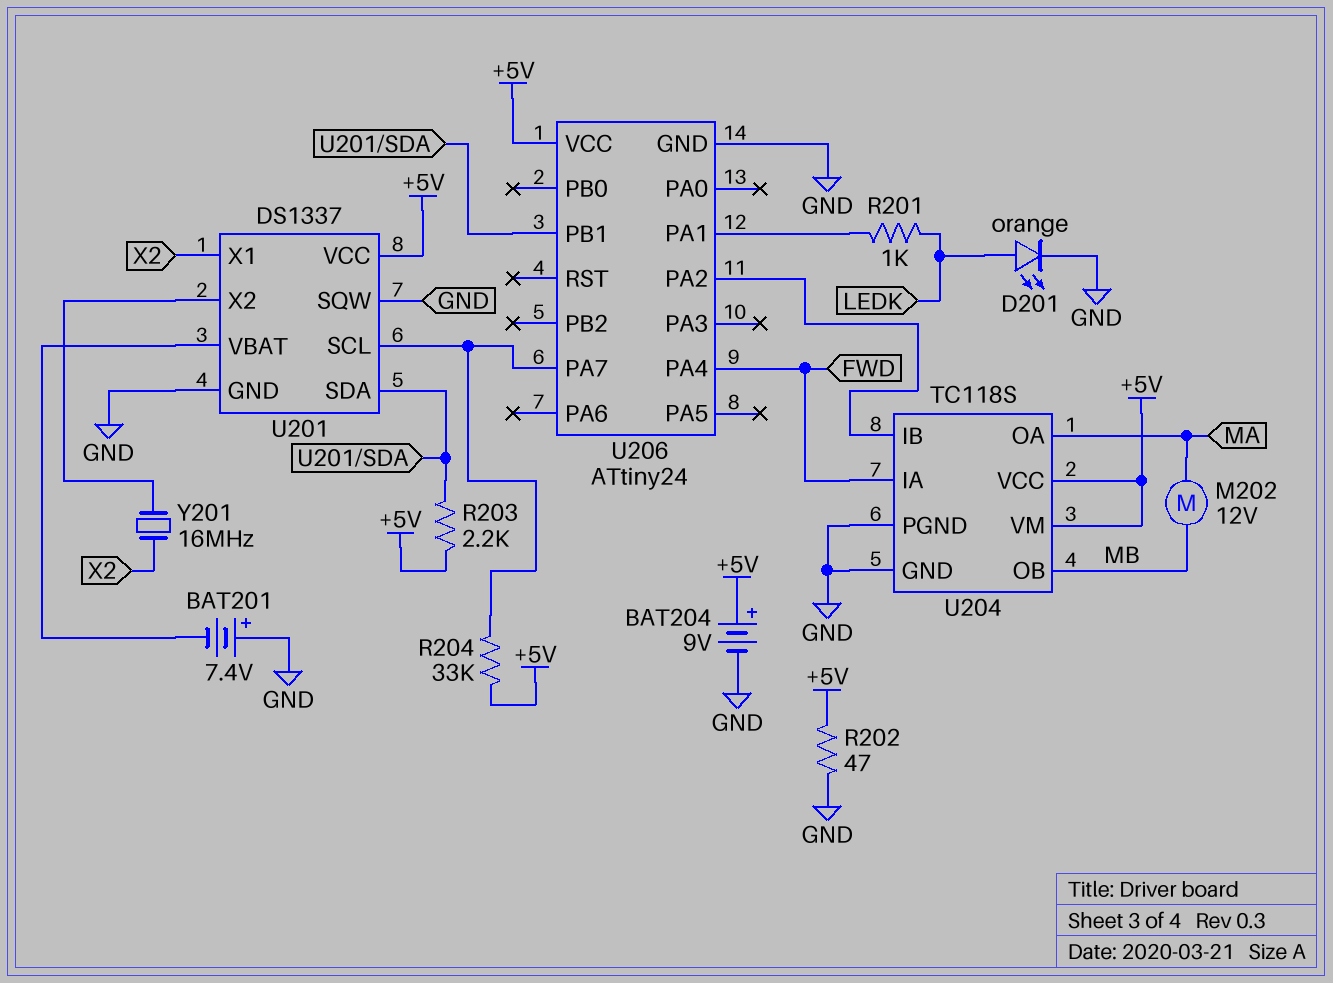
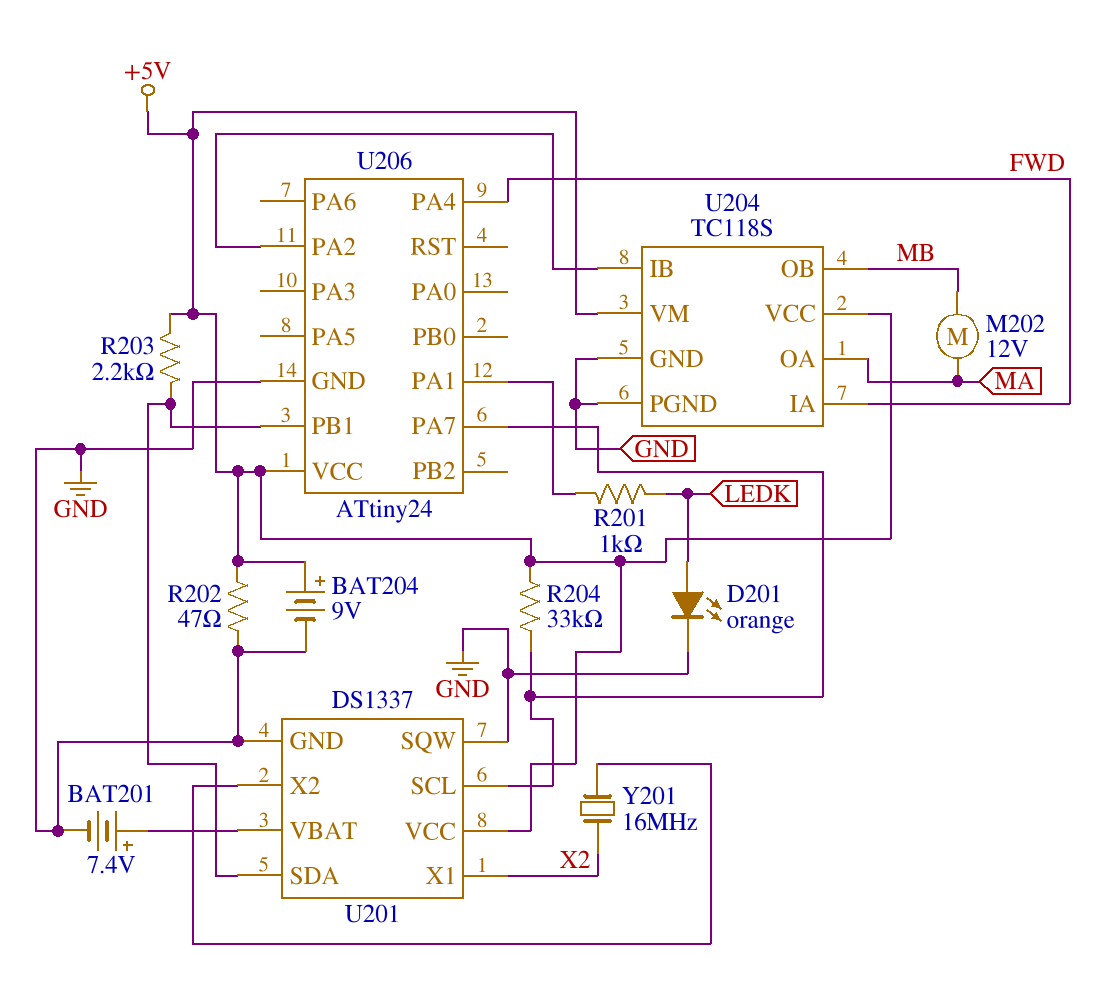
BAT201: 7.4V (plus GND, minus U201/VBAT) -> 7.4V (plus U201/VBAT, minus GND)

